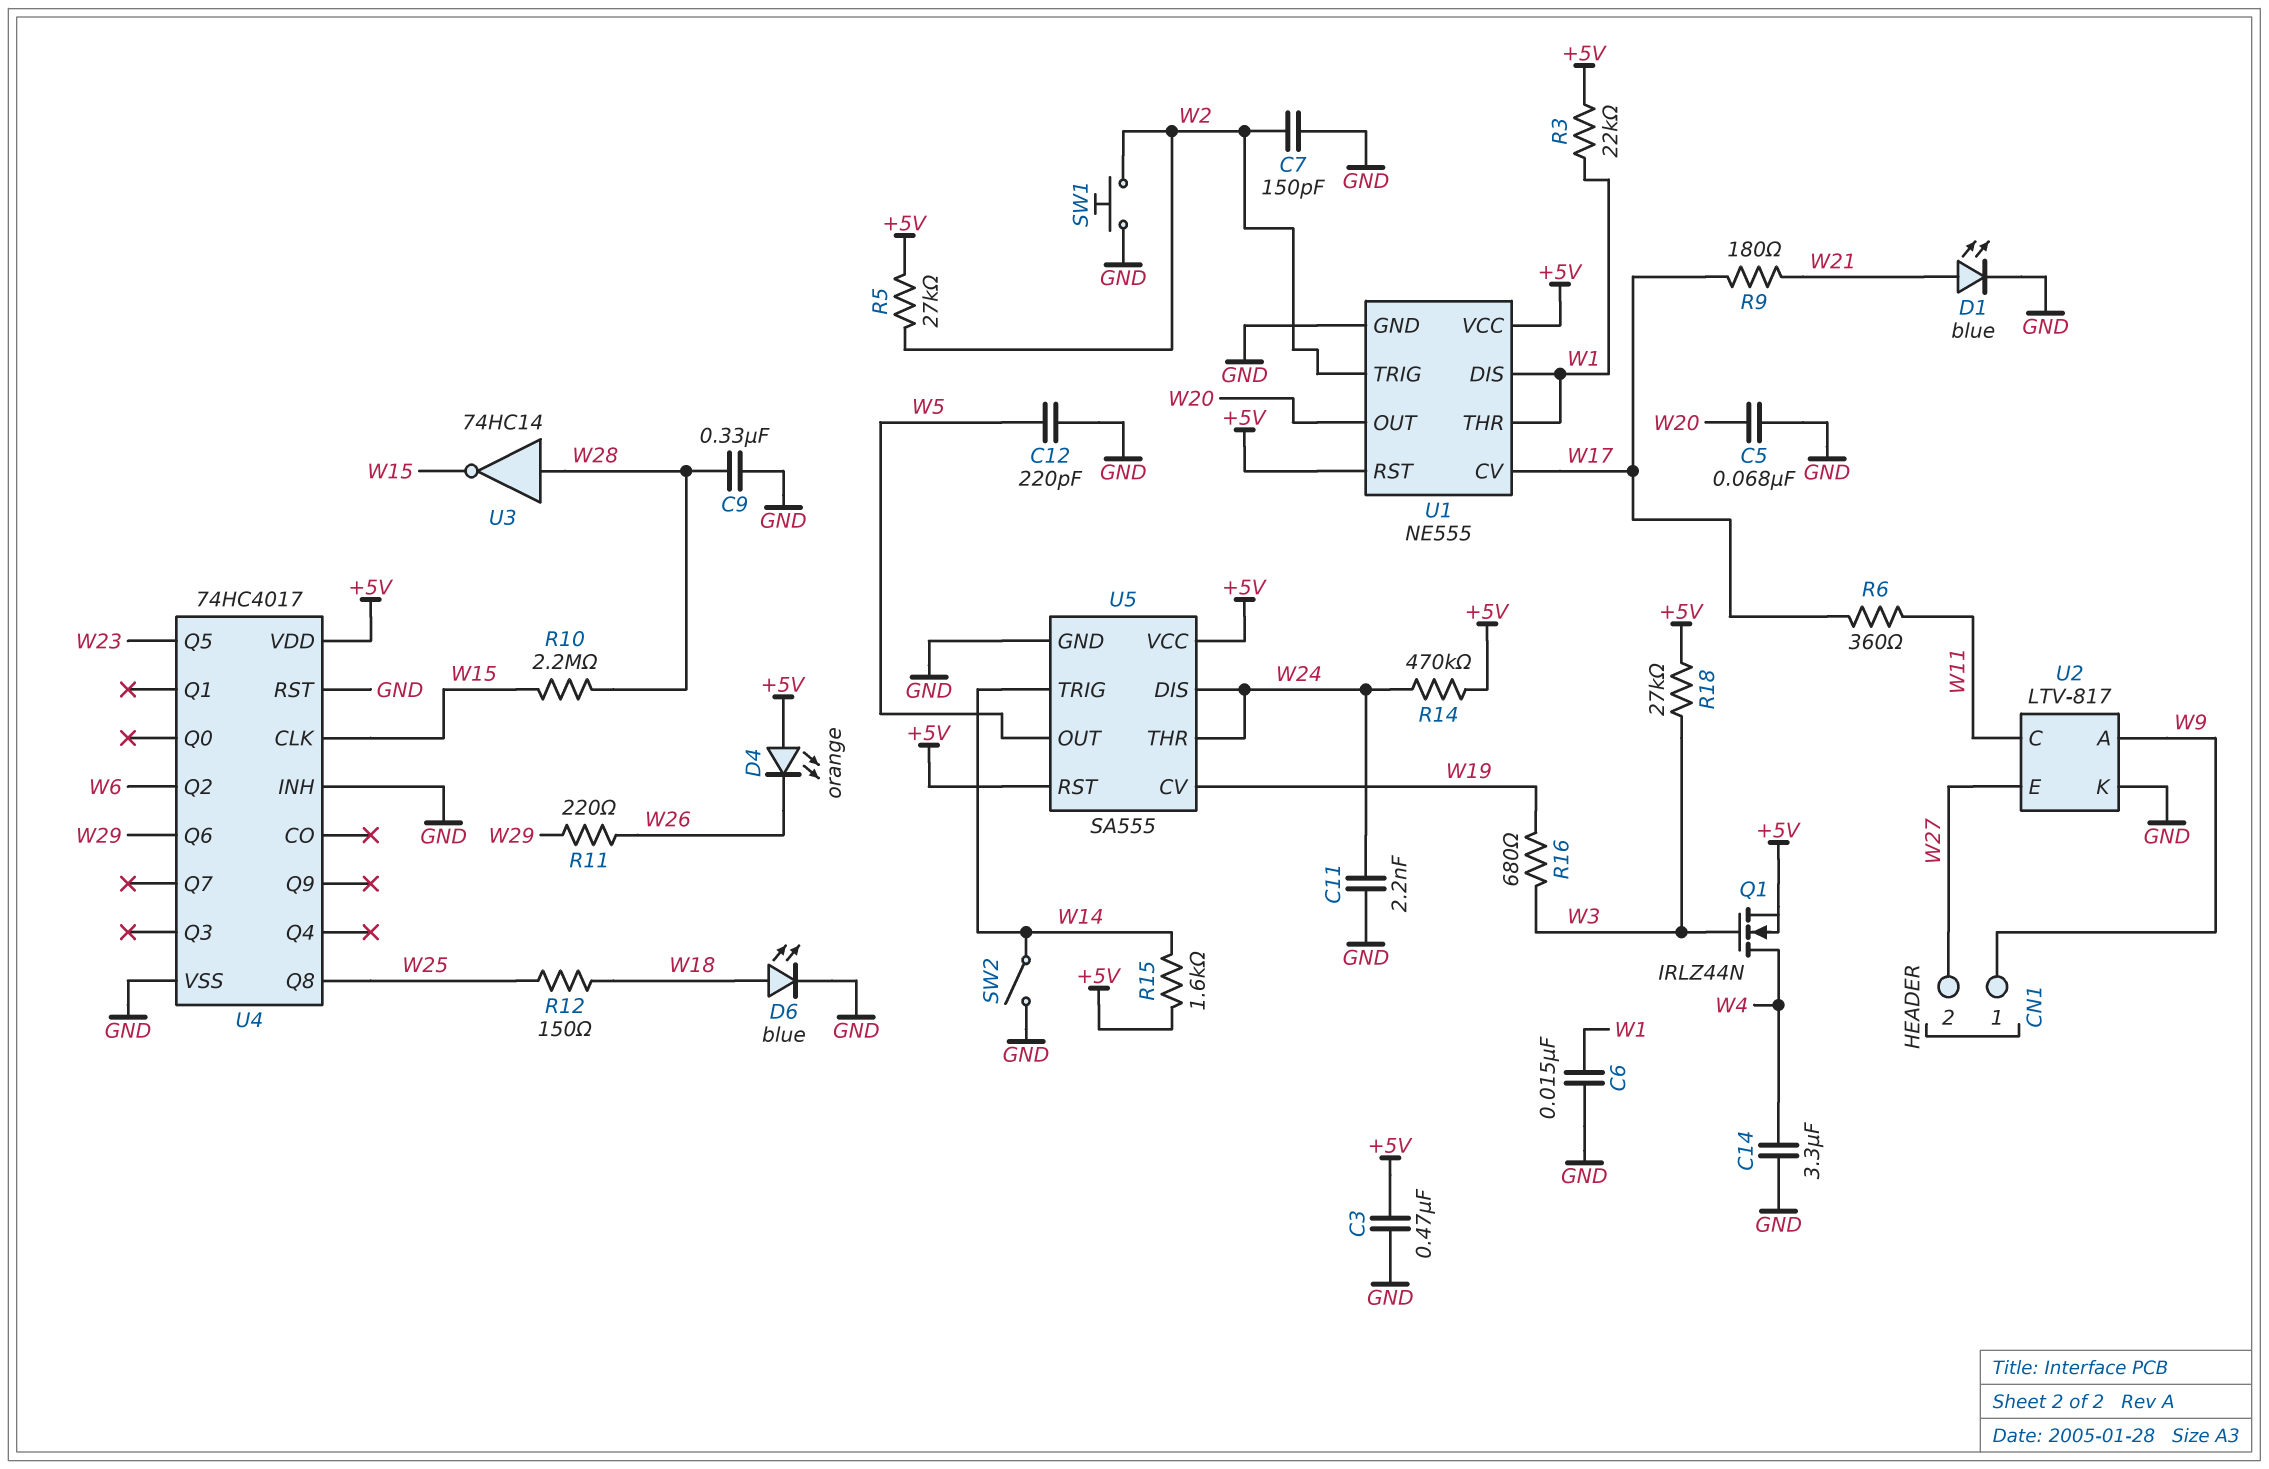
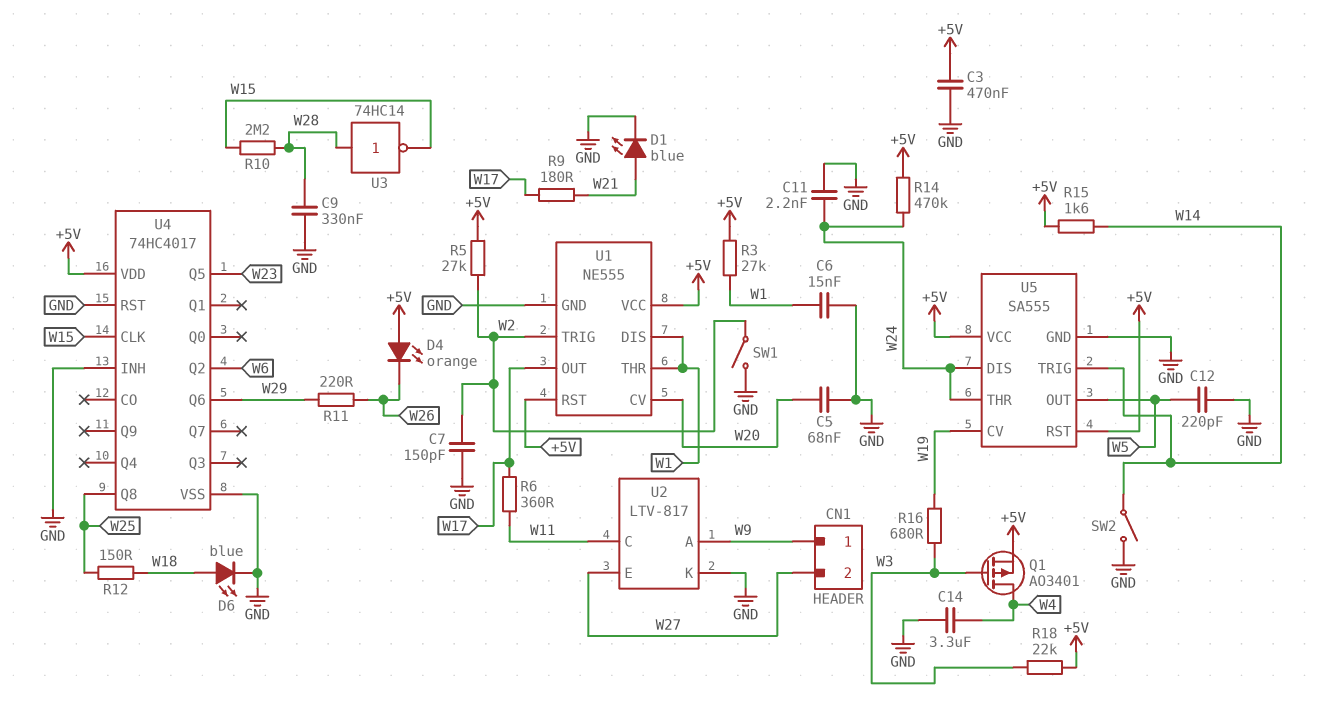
Q1: NMOS IRLZ44N (G W3, D W4, S +5V) -> PMOS AO3401 (G W3, D W4, S +5V)
R3: 22k (+5V, W1) -> 27k (+5V, W1)
R18: 27k (+5V, W3) -> 22k (+5V, W3)
SW1: button (GND, W2) -> switch (GND, W2)
U1 pin CV: W17 -> W20
U1 pin OUT: W20 -> W17

